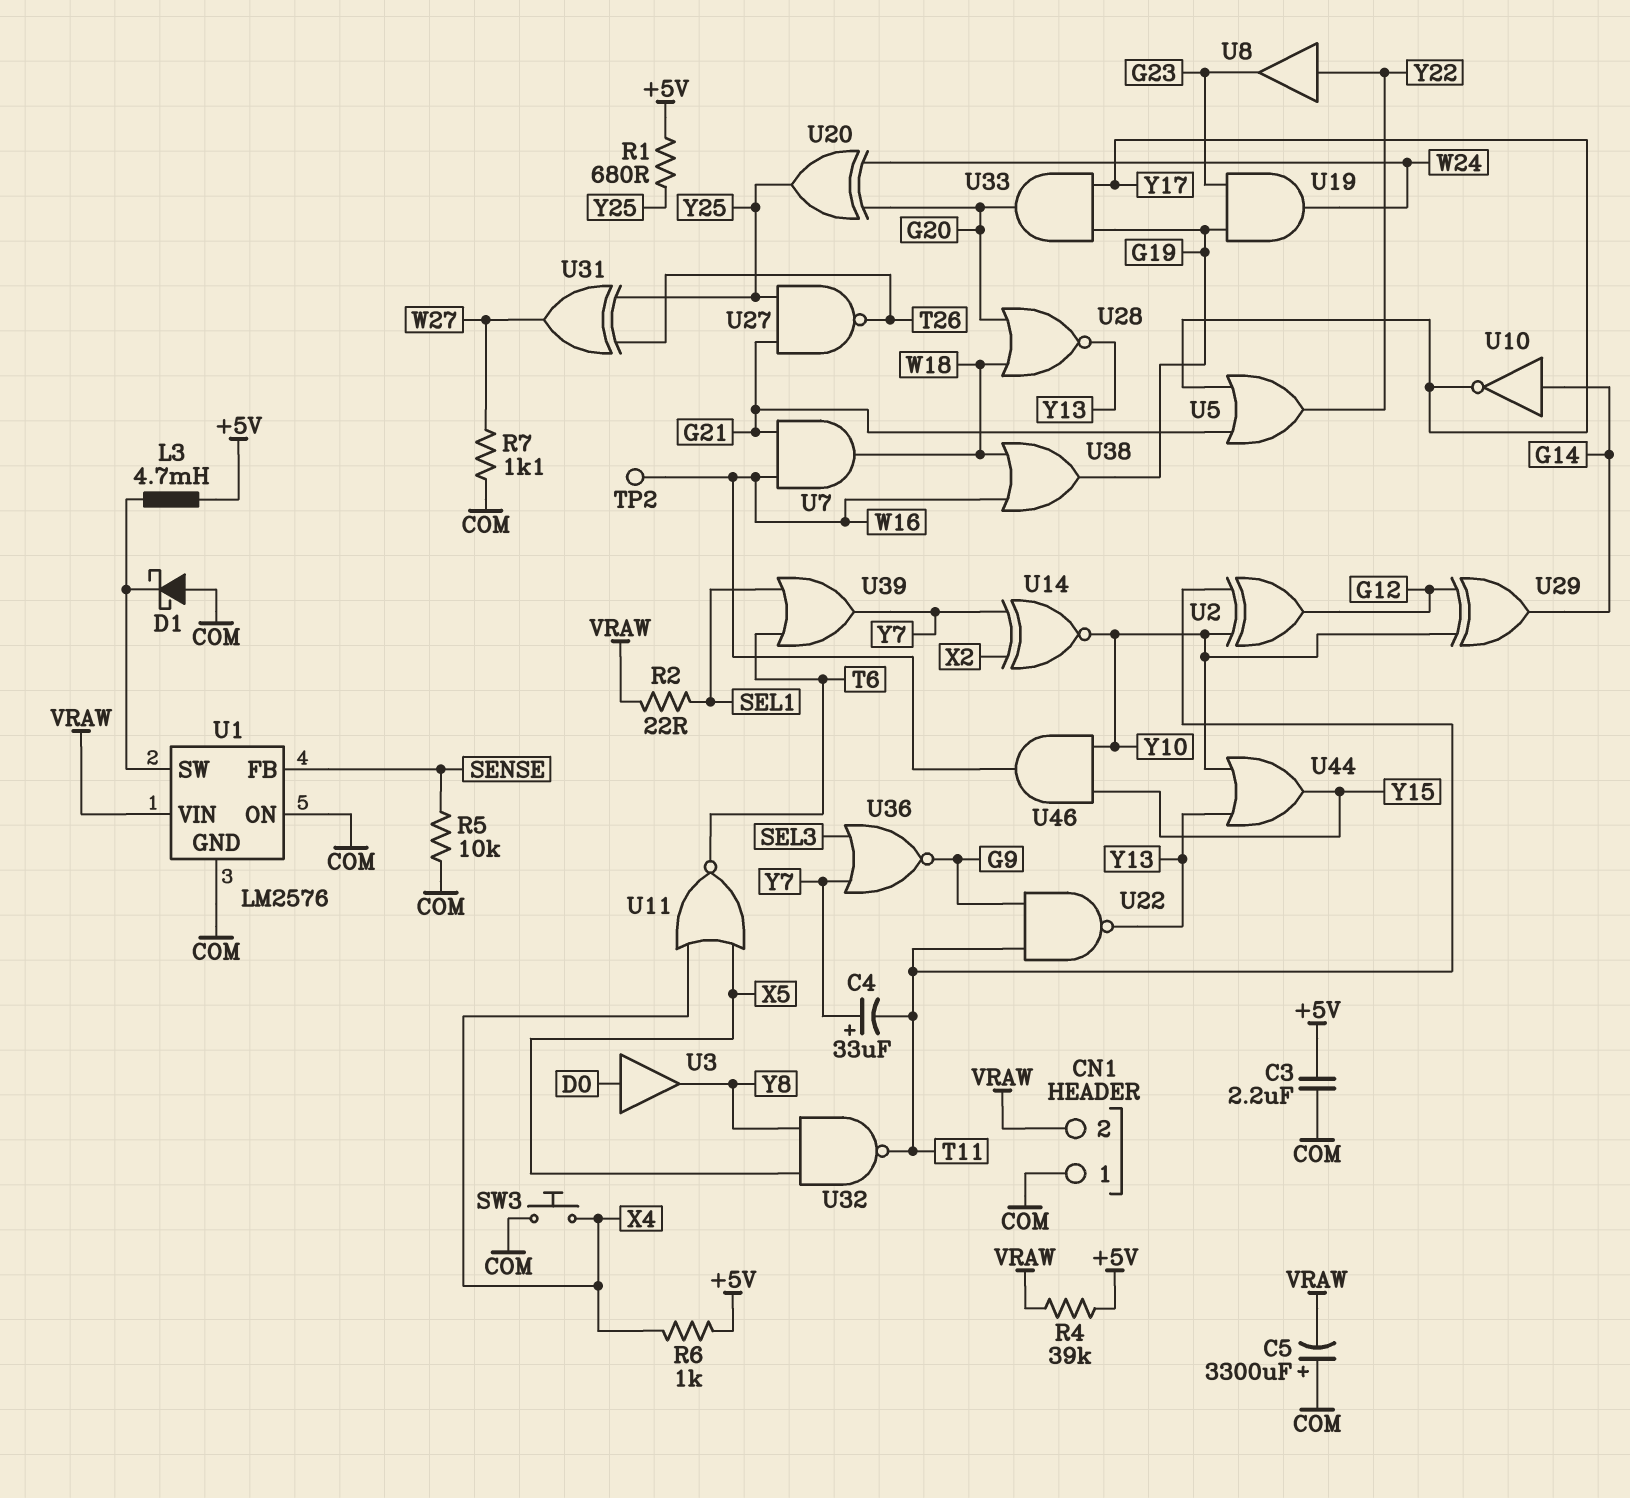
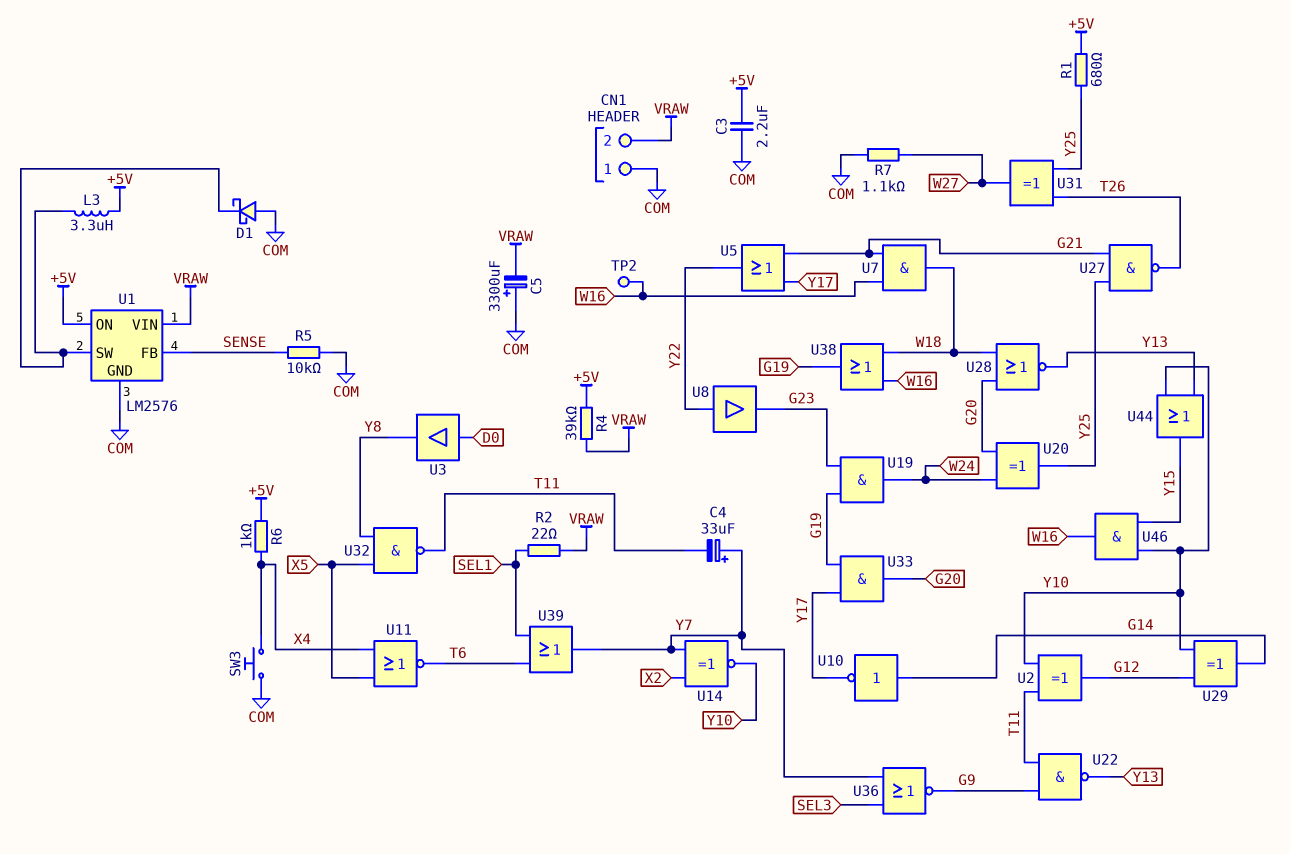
L3: 4.7mH (+5V, U1/SW) -> 3.3uH (+5V, U1/SW)
U1 pin ON: COM -> +5V

